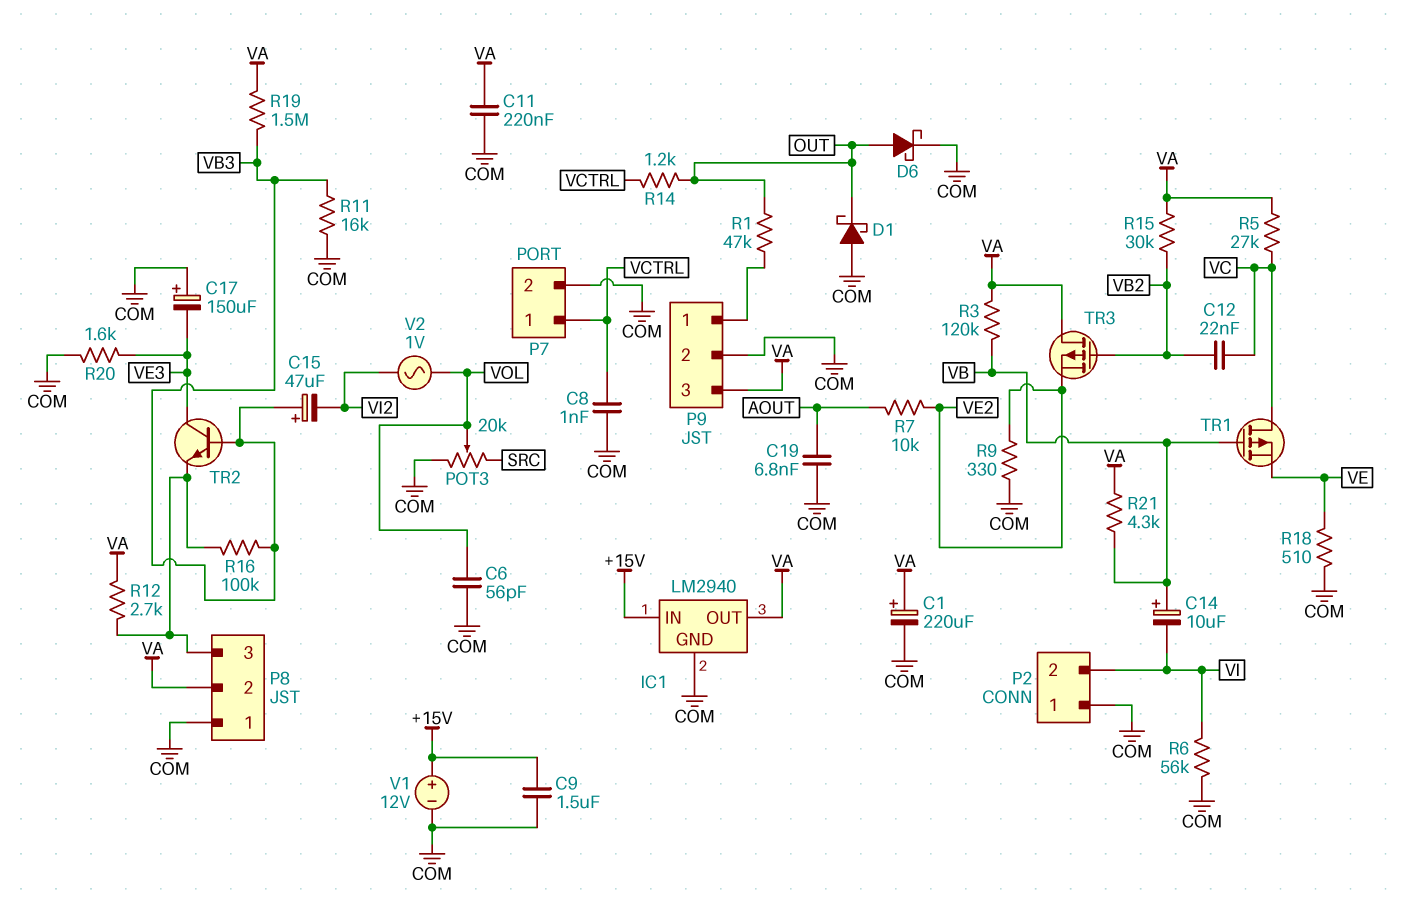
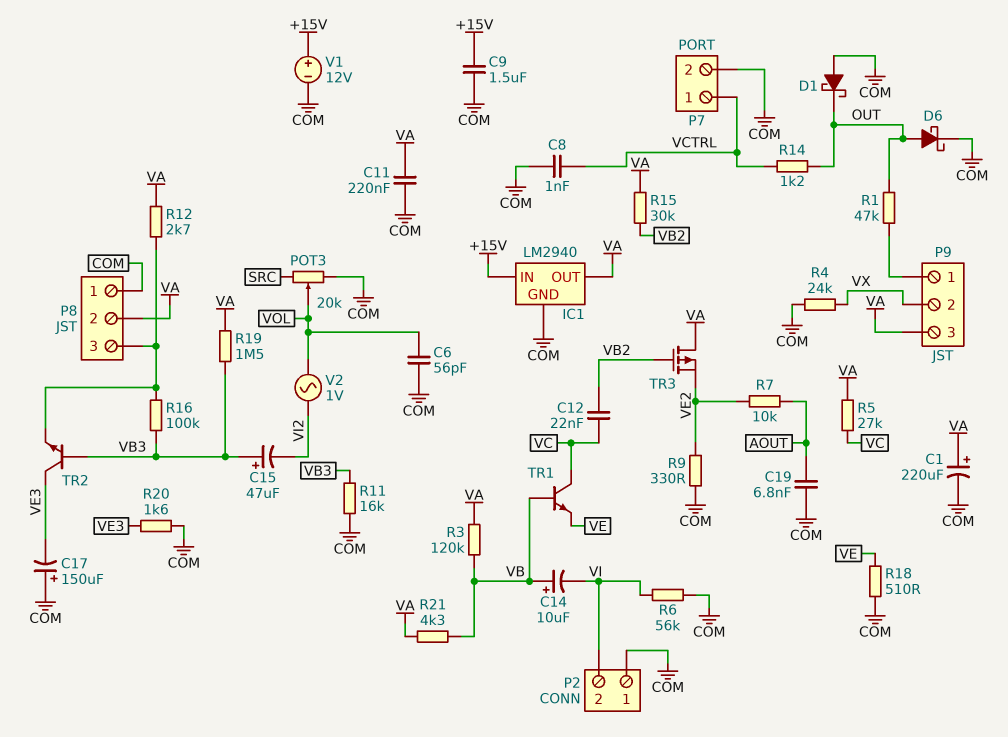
P9 pin 2: COM -> VX
R4: none -> 24k (COM, VX)
TR1: PMOS (G VB, D VC, S VE) -> NPN (B VB, C VC, E VE)

